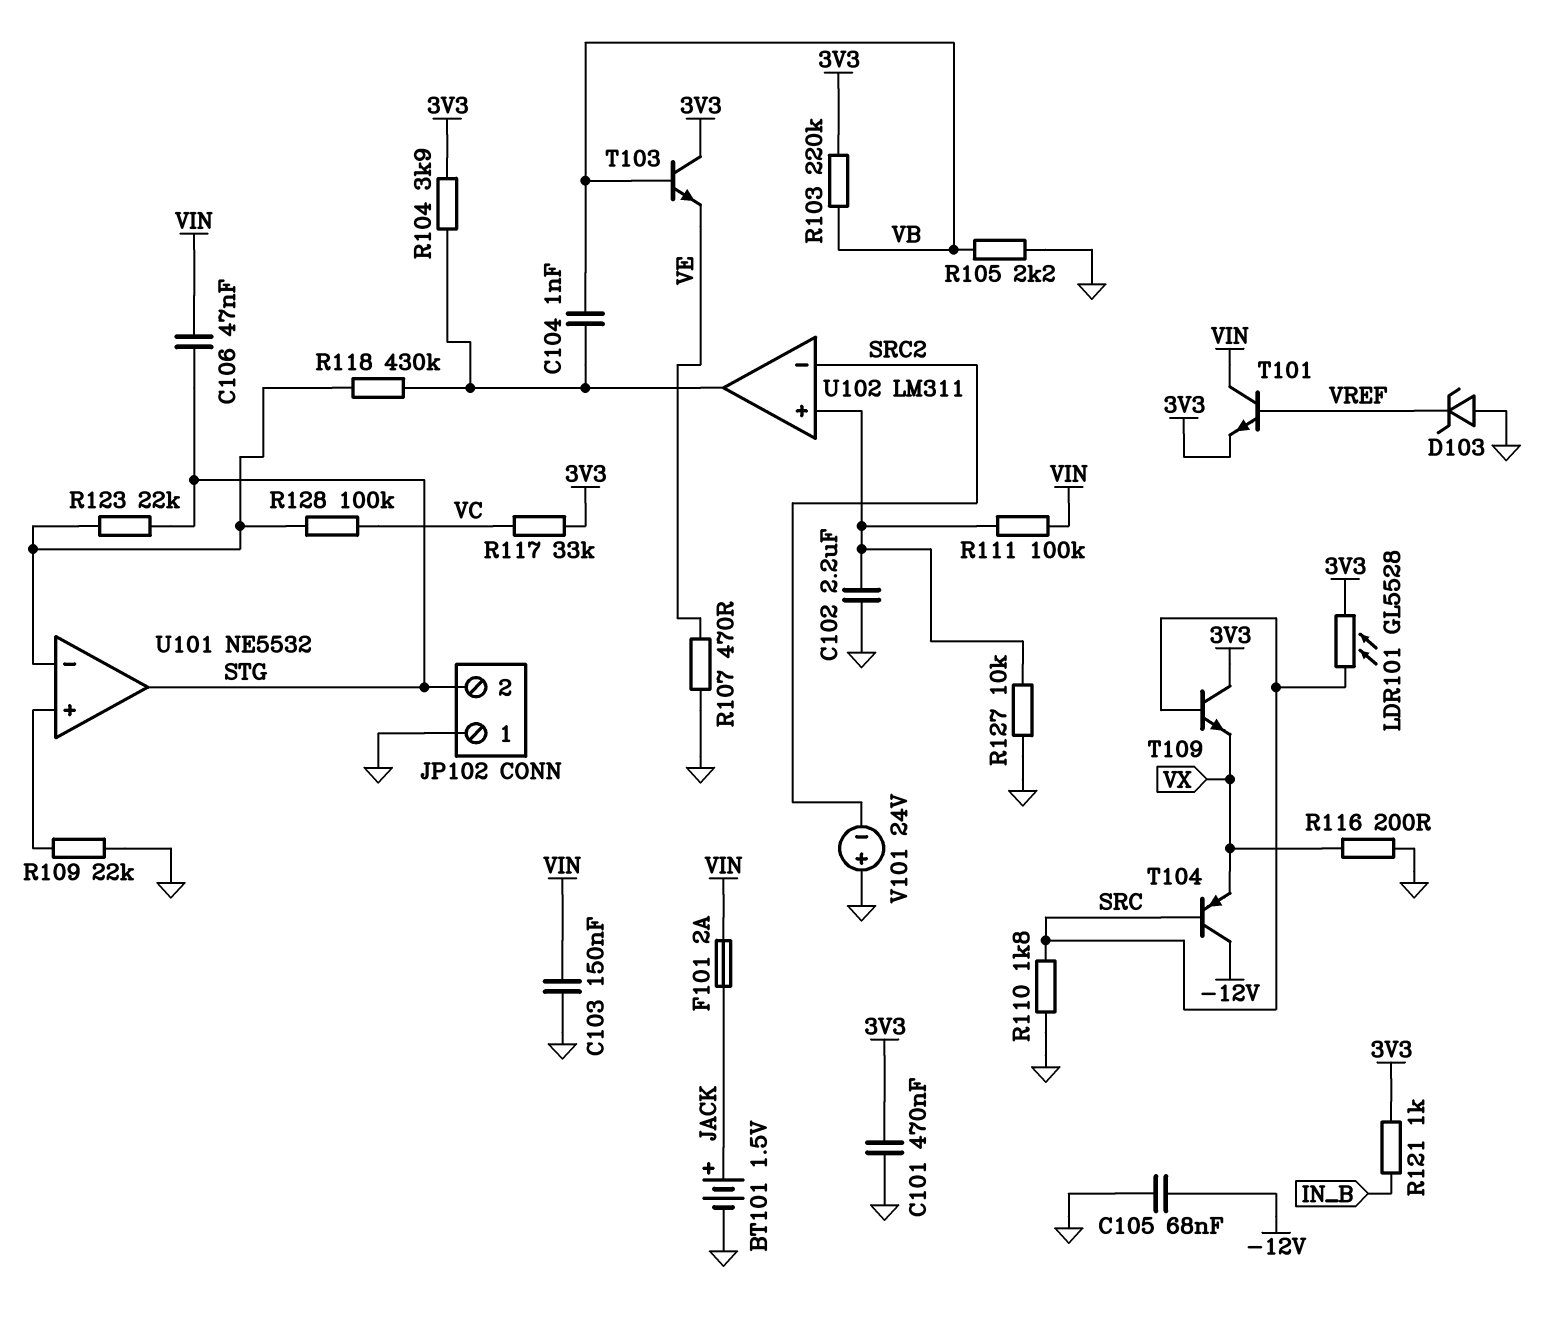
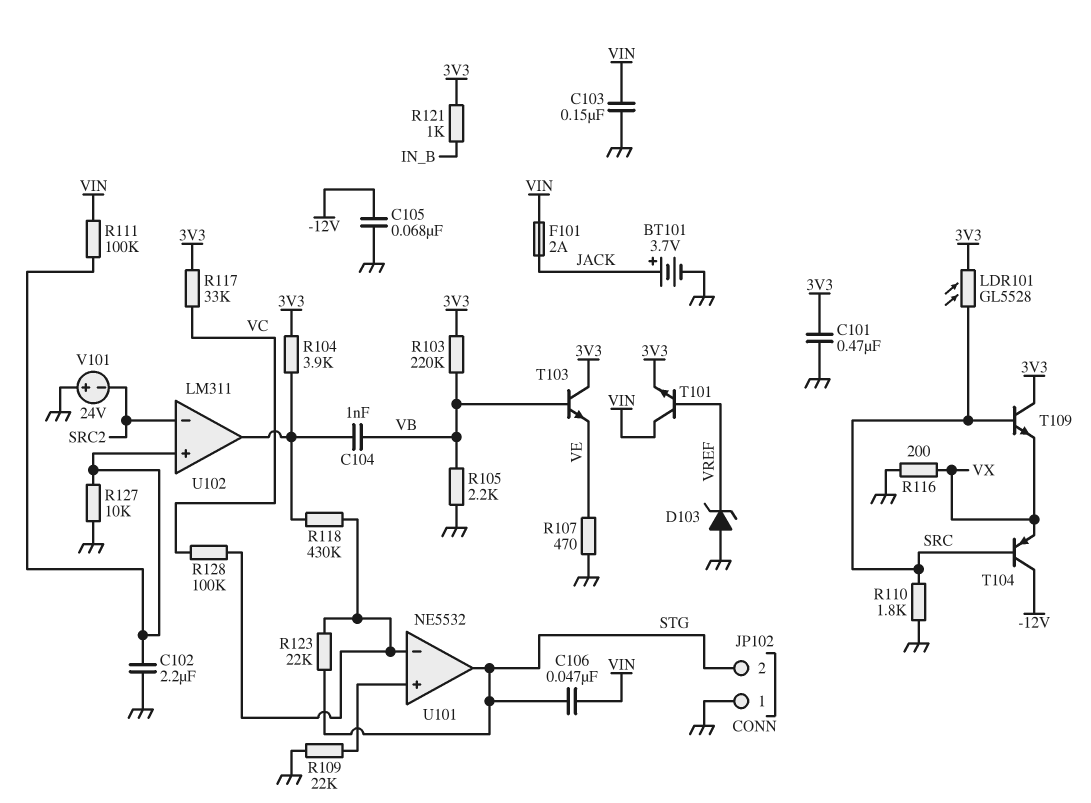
BT101: 1.5V (plus JACK, minus GND) -> 3.7V (plus JACK, minus GND)

